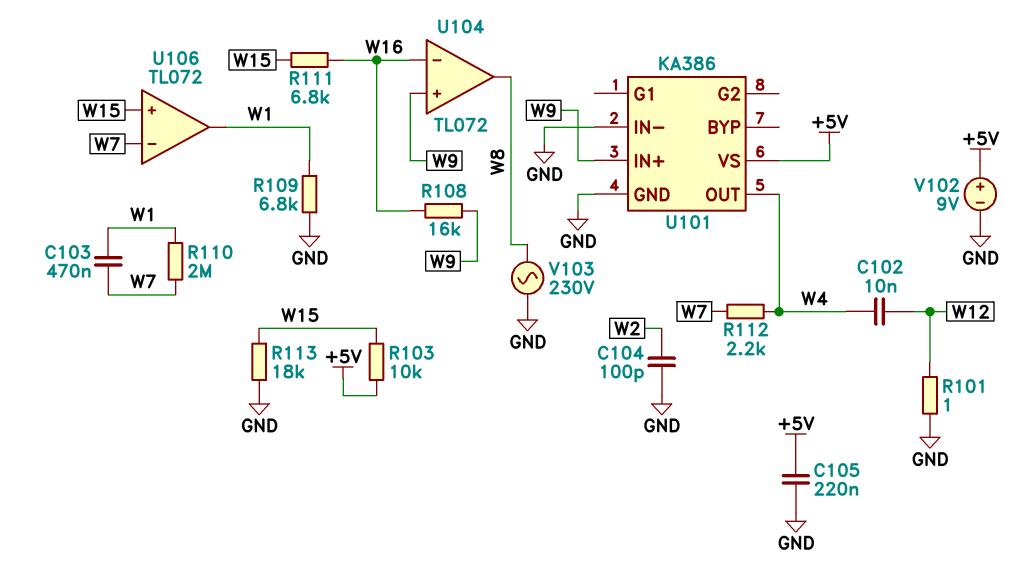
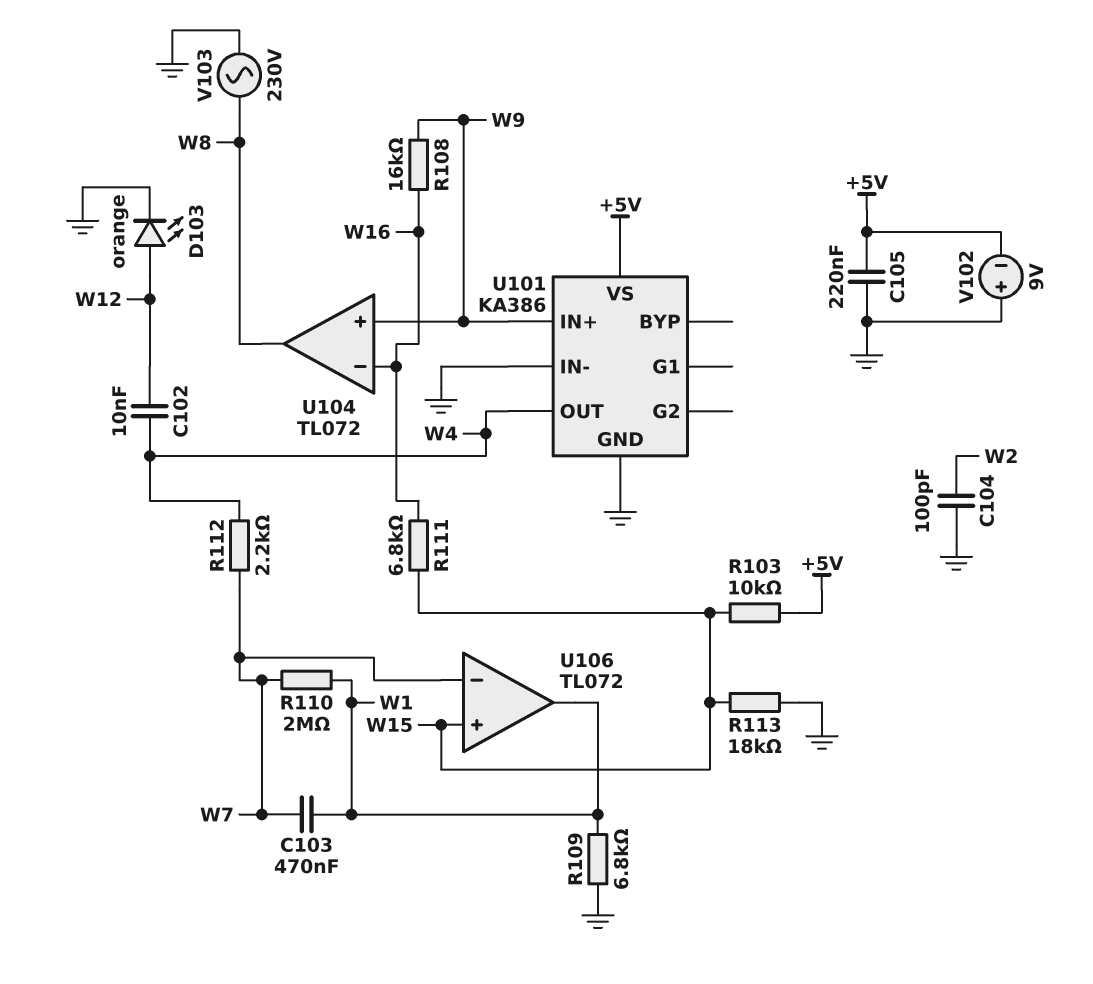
D103: none -> LED orange (A W12, K GND)
R101: 1 (GND, W12) -> none
V102: 9V (plus +5V, minus GND) -> 9V (plus GND, minus +5V)

